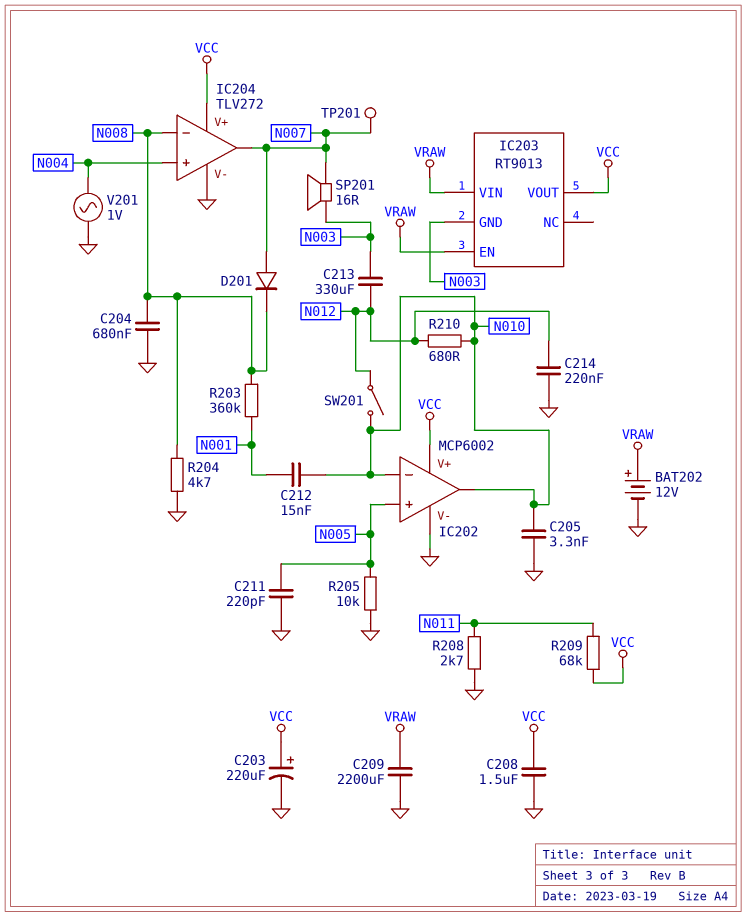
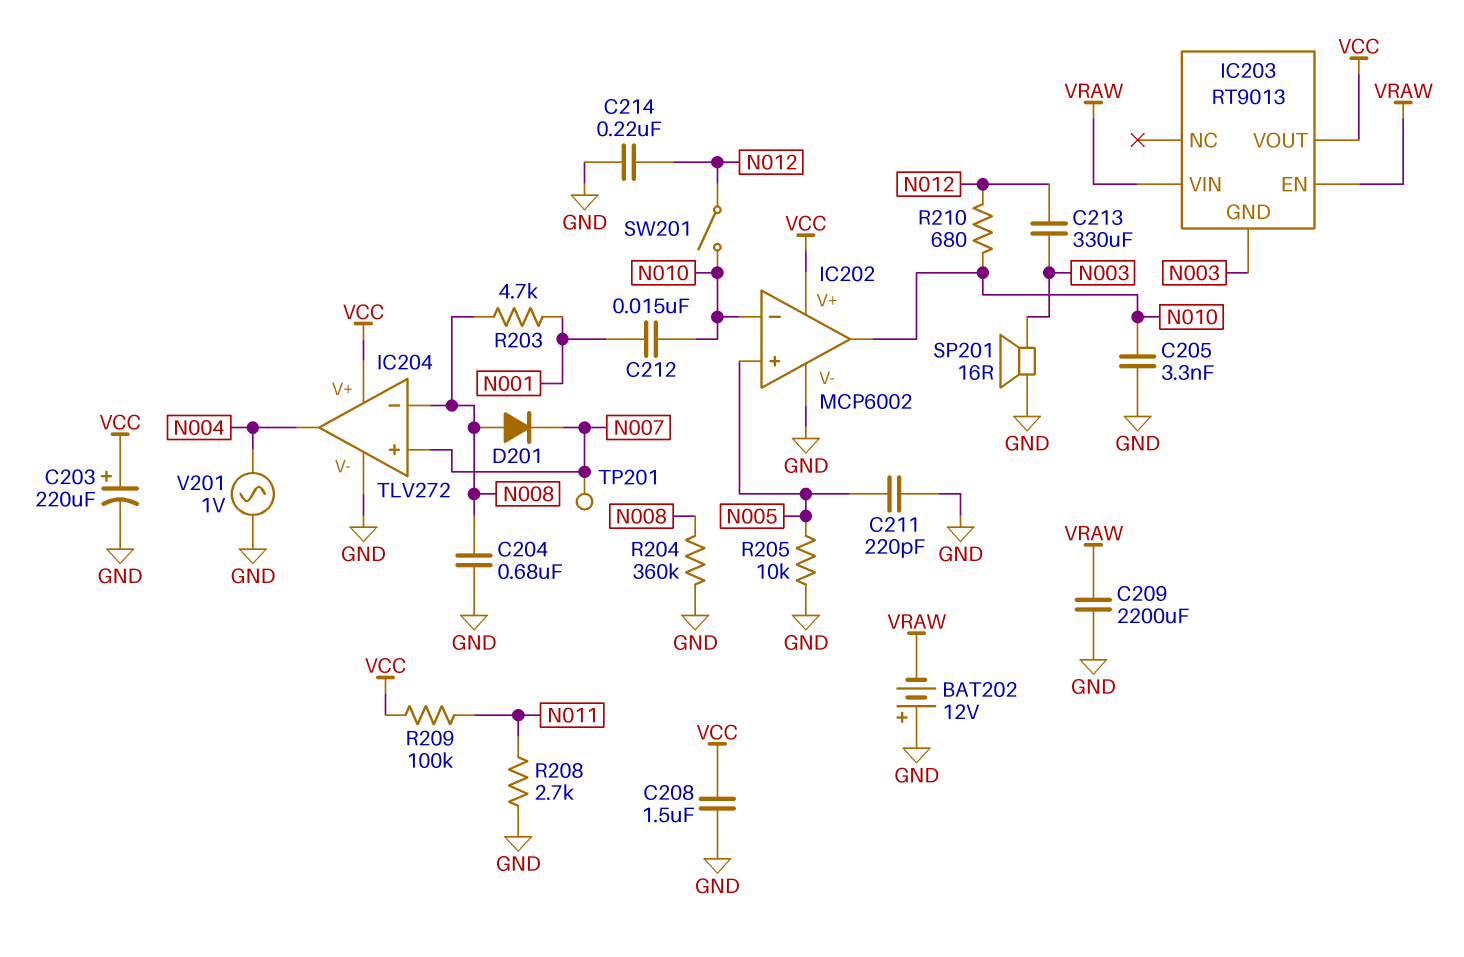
BAT202: 12V (plus VRAW, minus GND) -> 12V (plus GND, minus VRAW)
D201: diode (A N007, K N008) -> diode (A N008, K N007)
IC204 pin in+: N004 -> N007
IC204 pin out: N007 -> N004
R203: 360k (N001, N008) -> 4.7k (N001, N008)
R204: 4.7k (GND, N008) -> 360k (GND, N008)
R209: 68k (N011, VCC) -> 100k (N011, VCC)
SP201: speaker 16R (N003, N007) -> speaker 16R (GND, N003)

